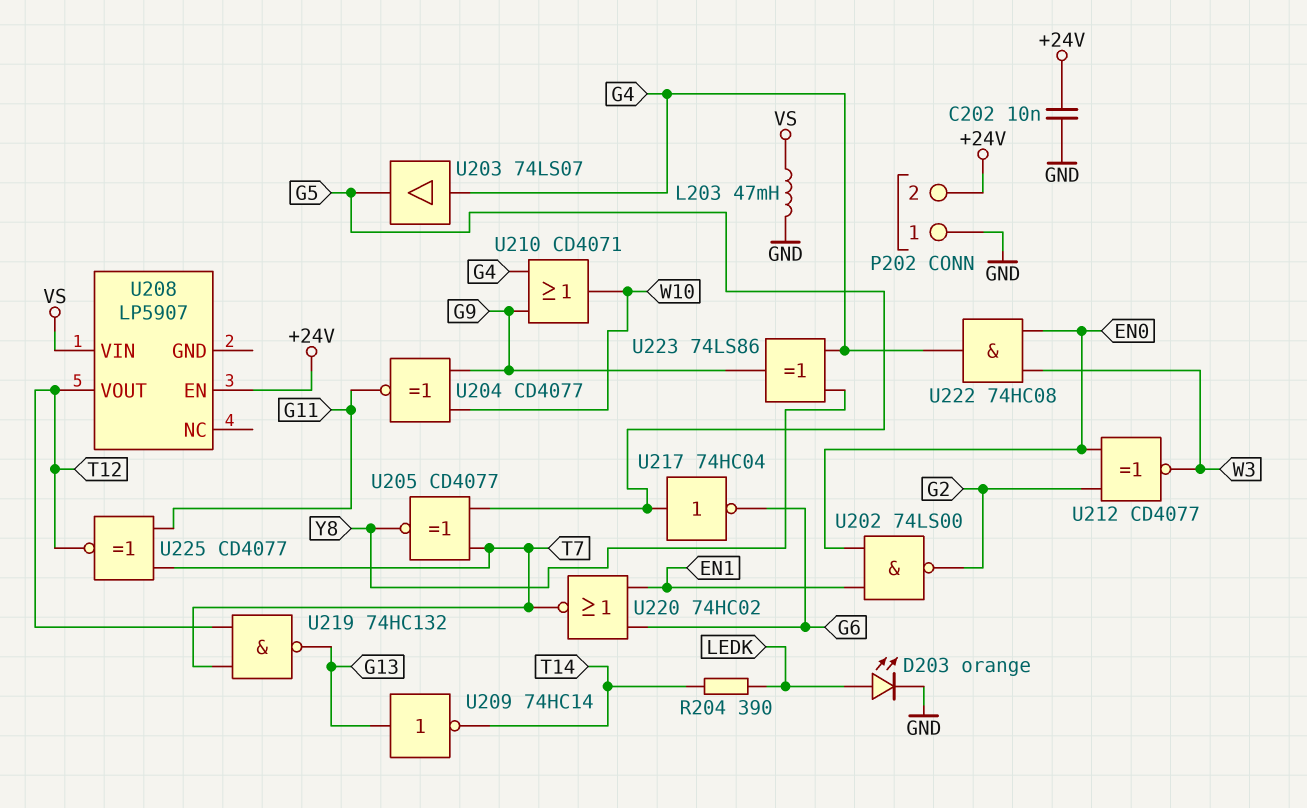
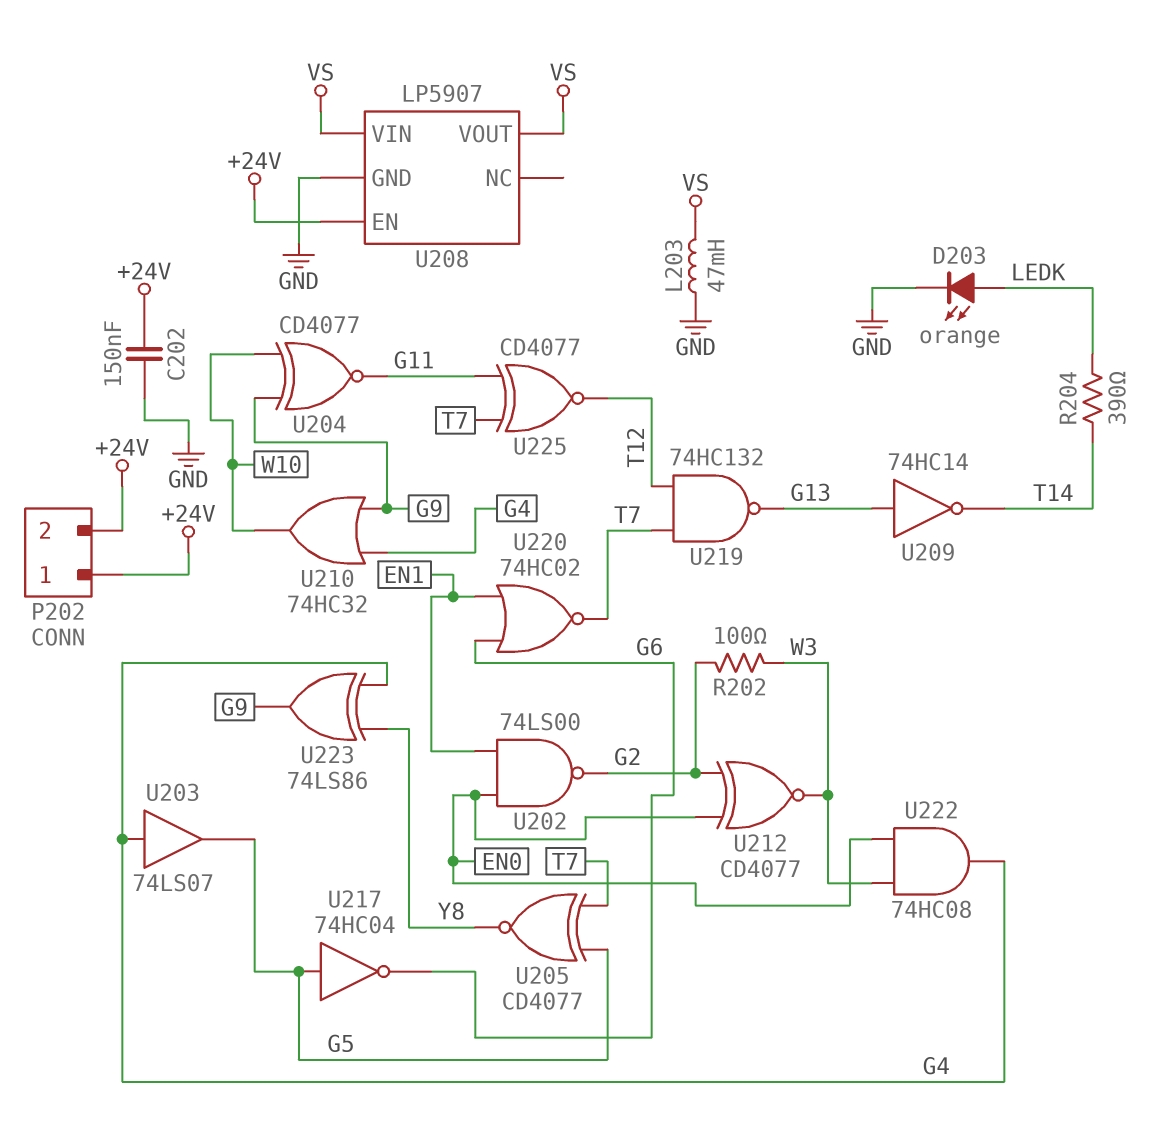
C202: 10nF (+24V, GND) -> 150nF (+24V, GND)
P202 pin 1: GND -> +24V
R202: none -> 100 (G2, W3)
U208 pin GND: none -> GND
U208 pin VOUT: T12 -> VS
U210: OR CD4071 (in G4, in G9, out W10) -> OR 74HC32 (in G4, in G9, out W10)

